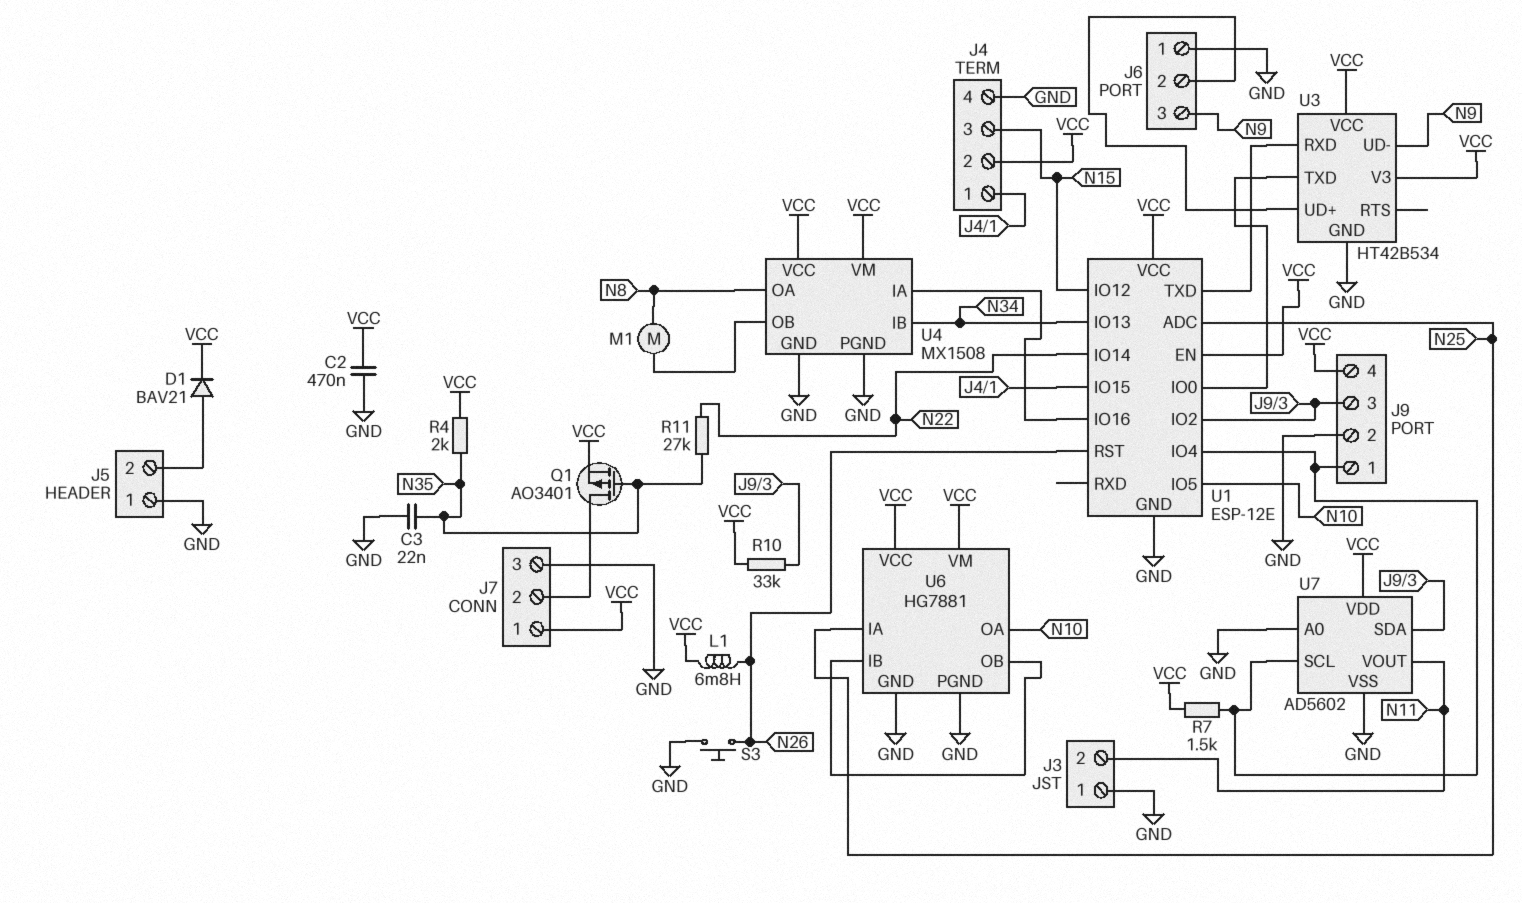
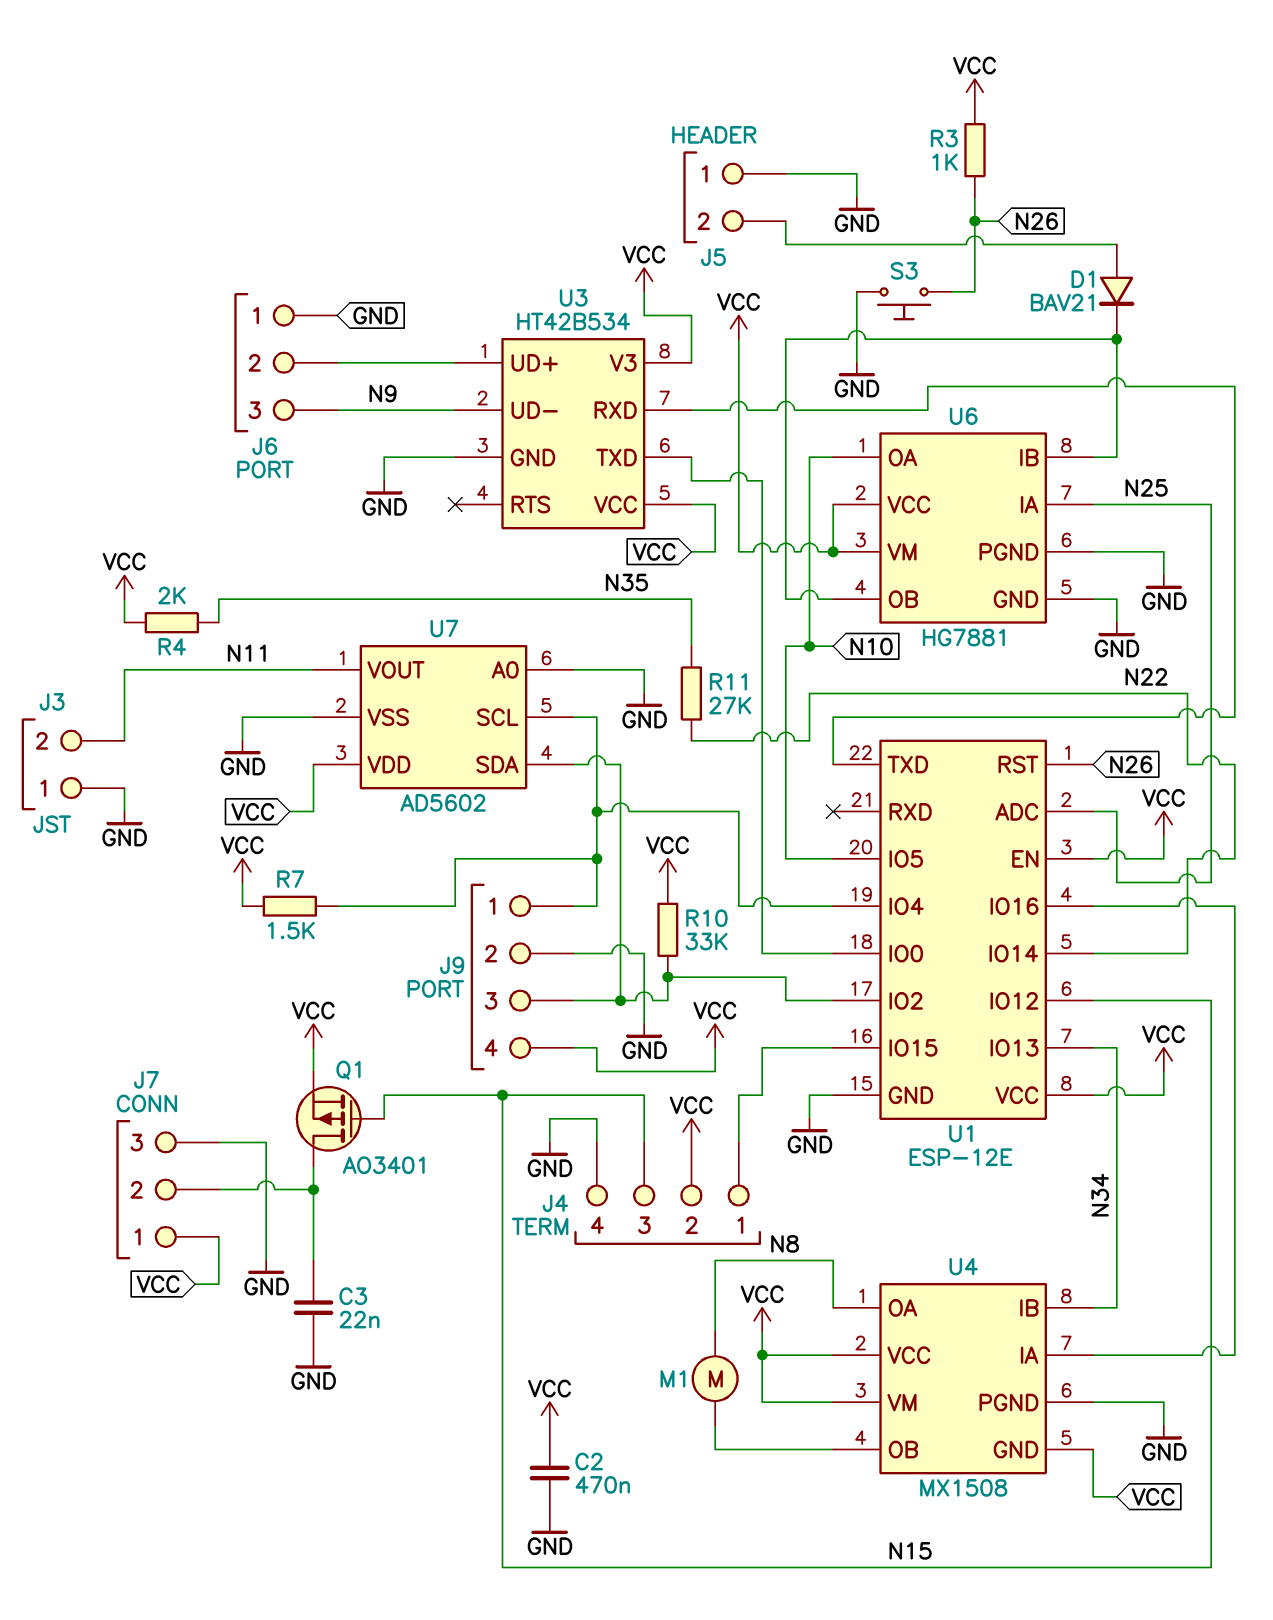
C3: 22nF (GND, N35) -> 22nF (GND, J7/2)
D1: diode BAV21 (A J5/2, K VCC) -> diode BAV21 (A J5/2, K U6/IB)
L1: 6.8mH (N26, VCC) -> none
Q1: PMOS AO3401 (G N35, D J7/2, S VCC) -> PMOS AO3401 (G N15, D J7/2, S VCC)
R3: none -> 1k (N26, VCC)
U4 pin GND: GND -> VCC

